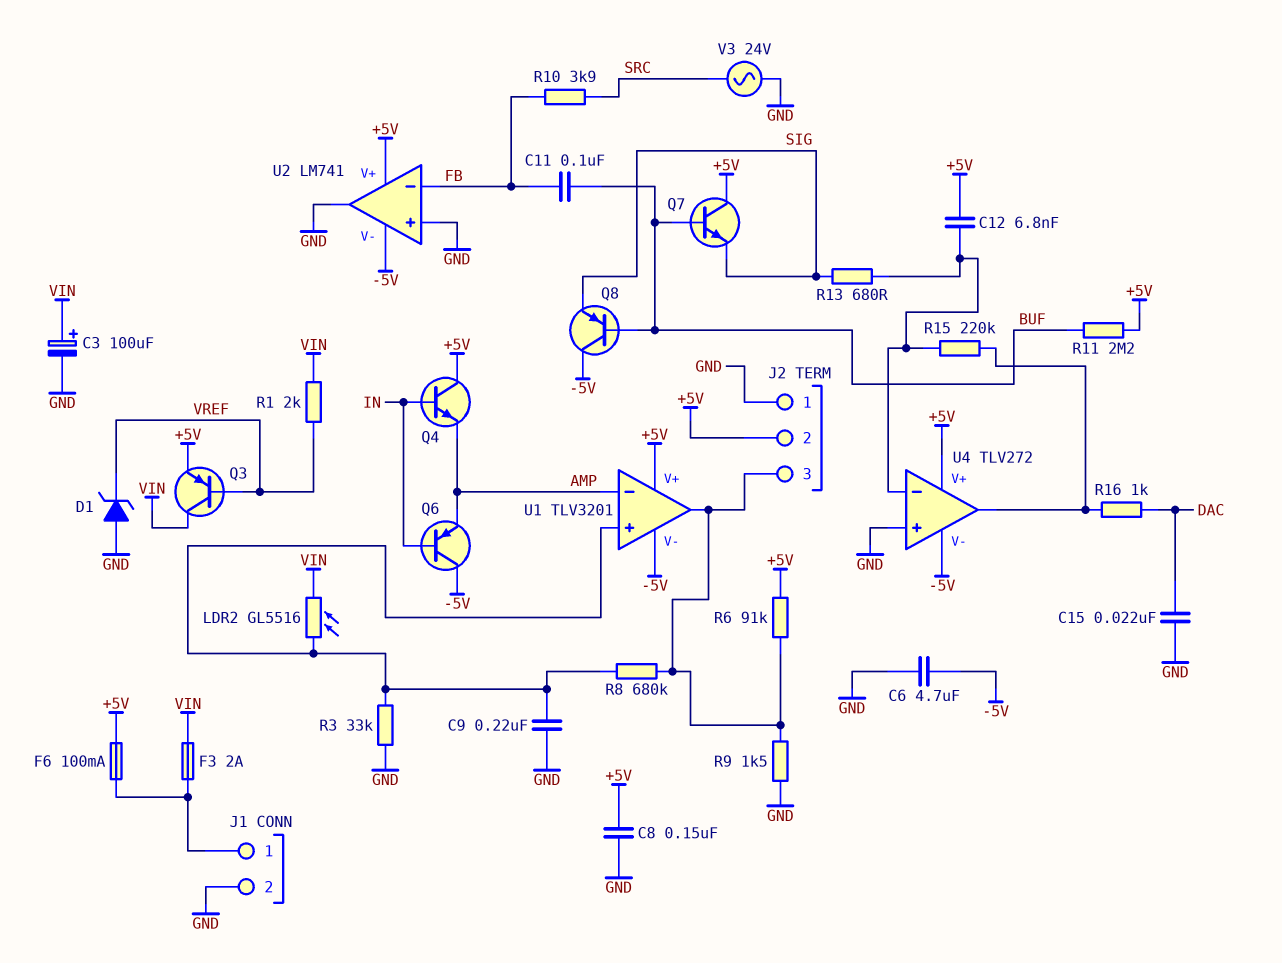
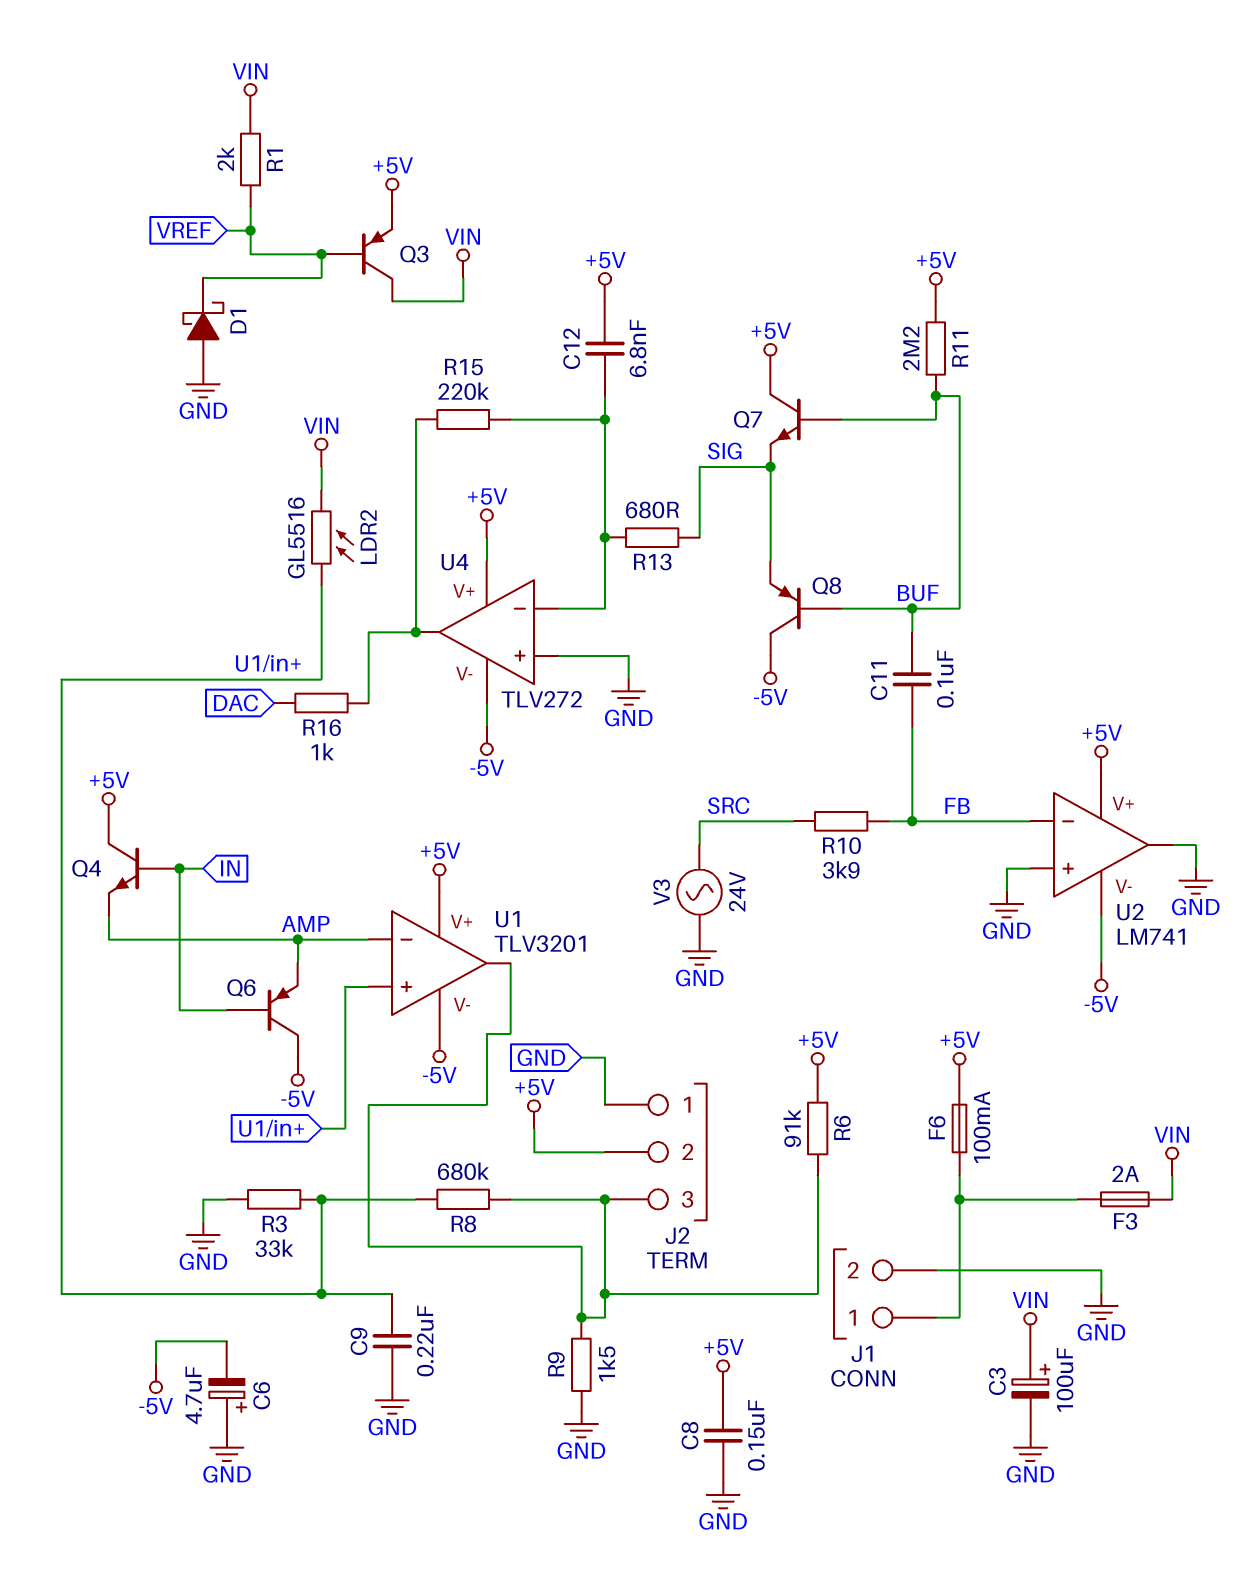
C6: 4.7uF (-5V, GND) -> 4.7uF (plus GND, minus -5V)
C15: 22nF (DAC, GND) -> none
D1: zener (A GND, K VREF) -> schottky (A GND, K VREF)

